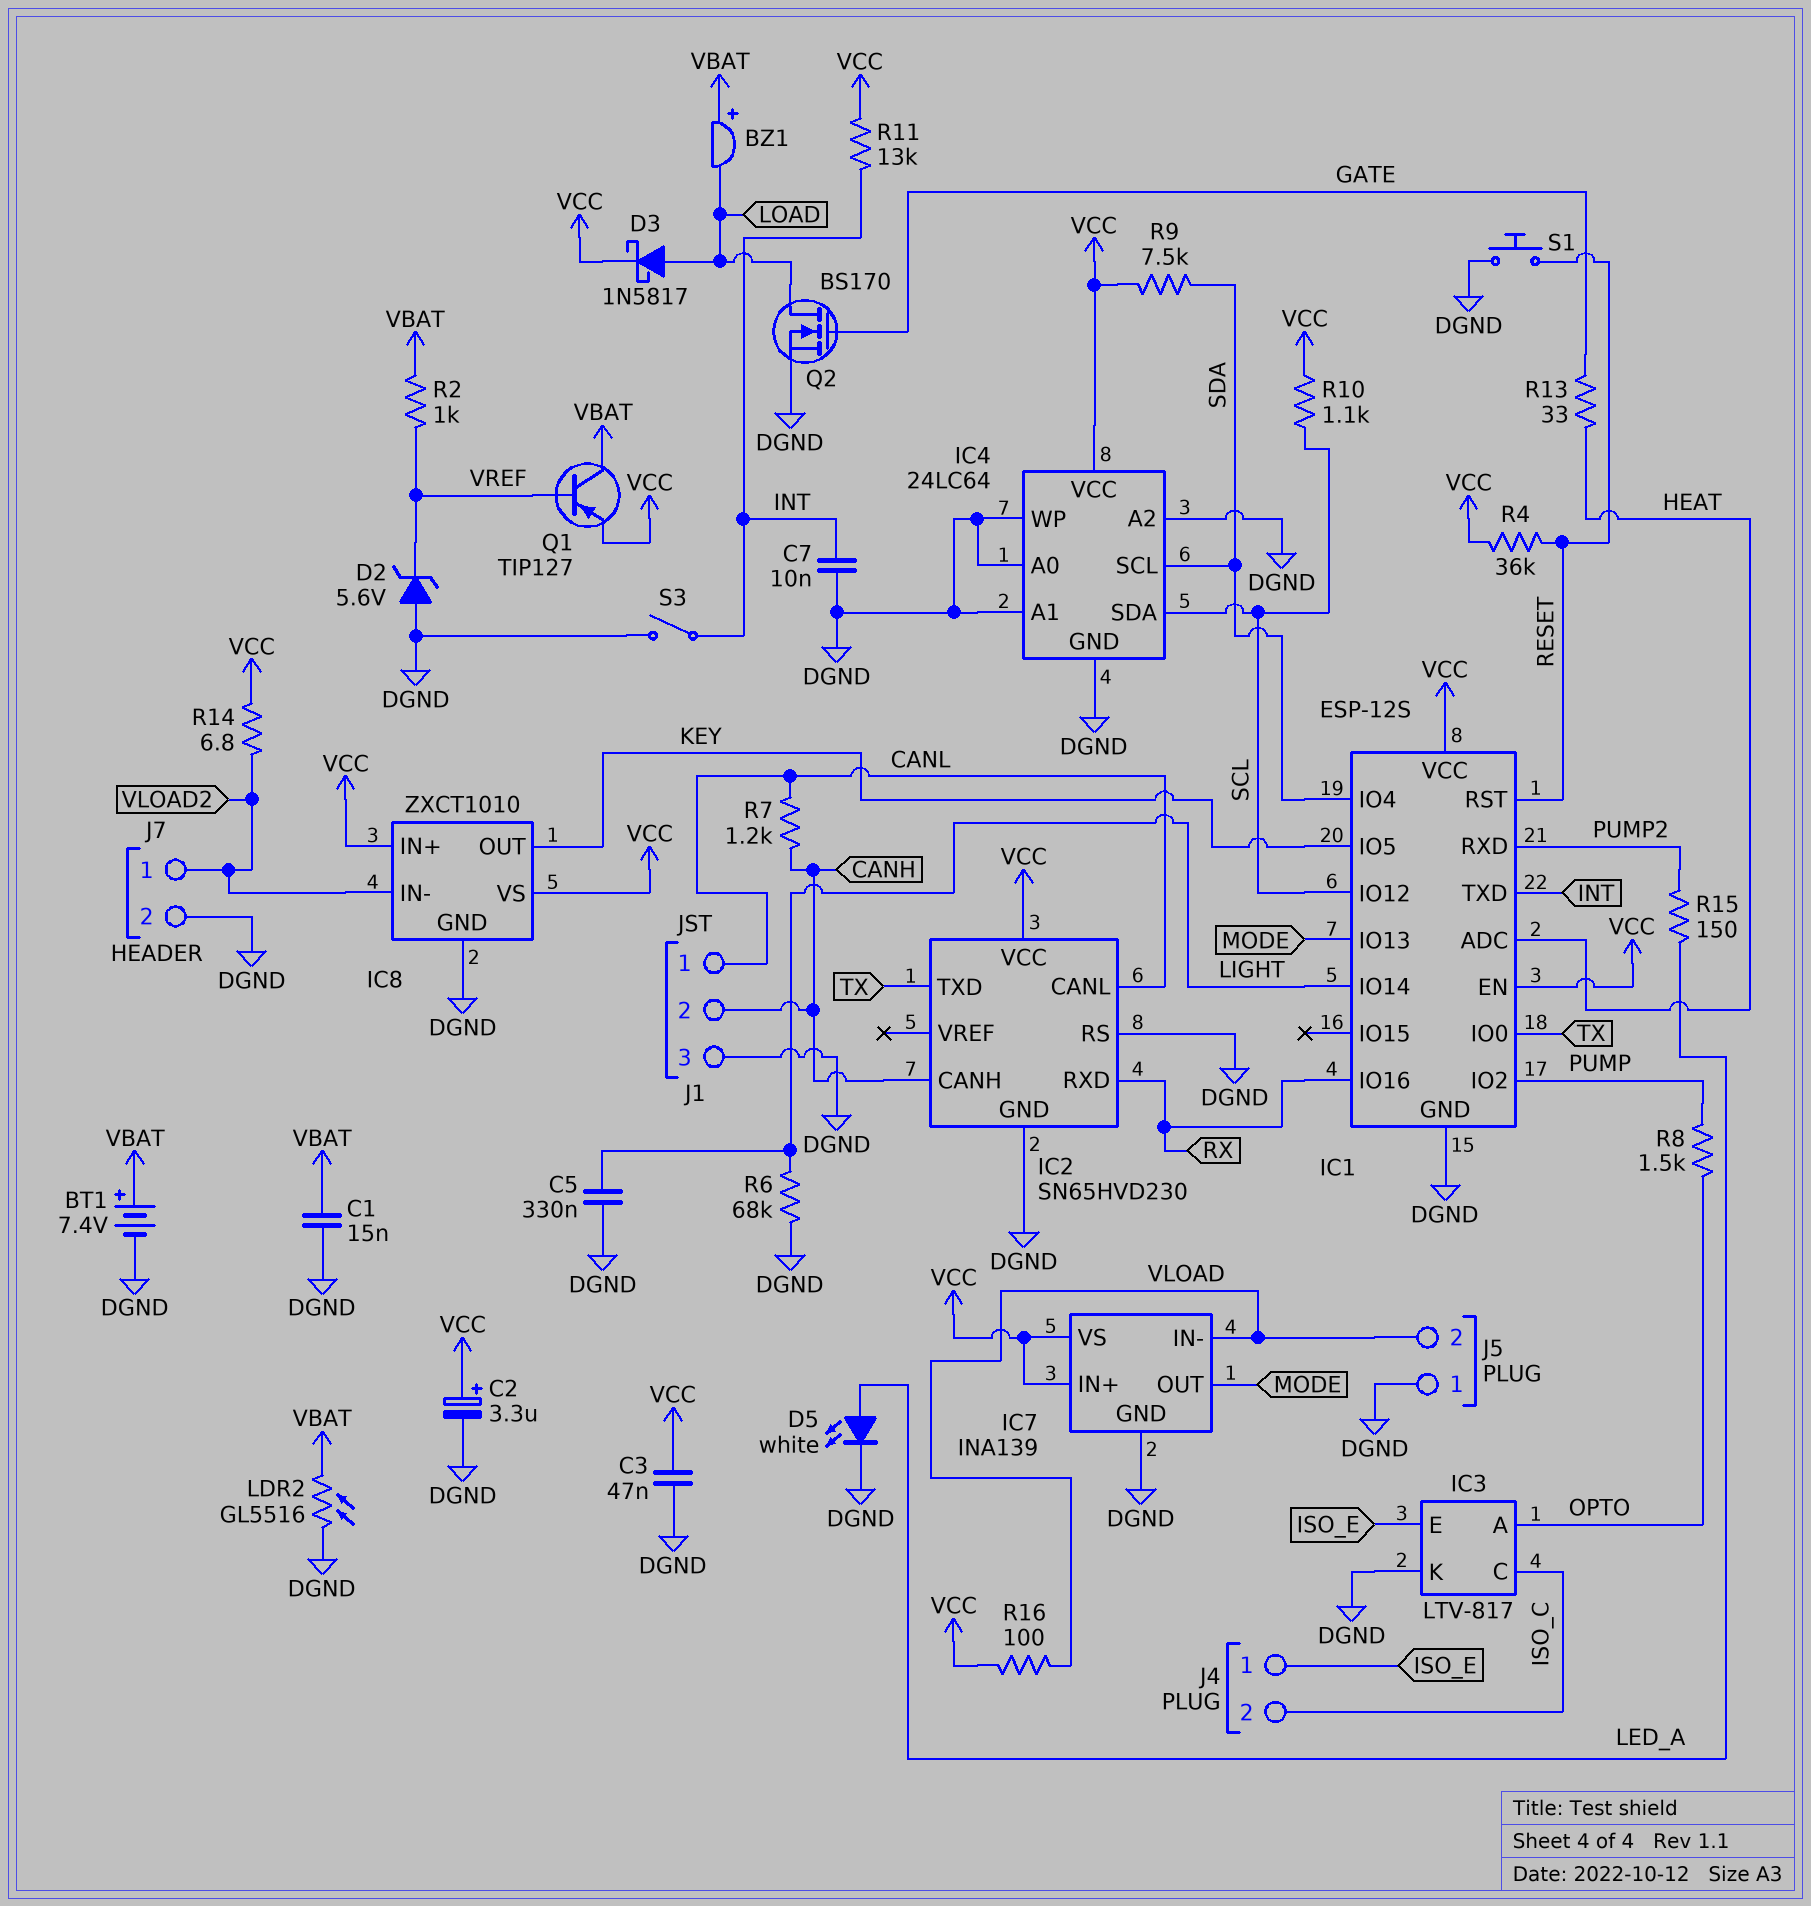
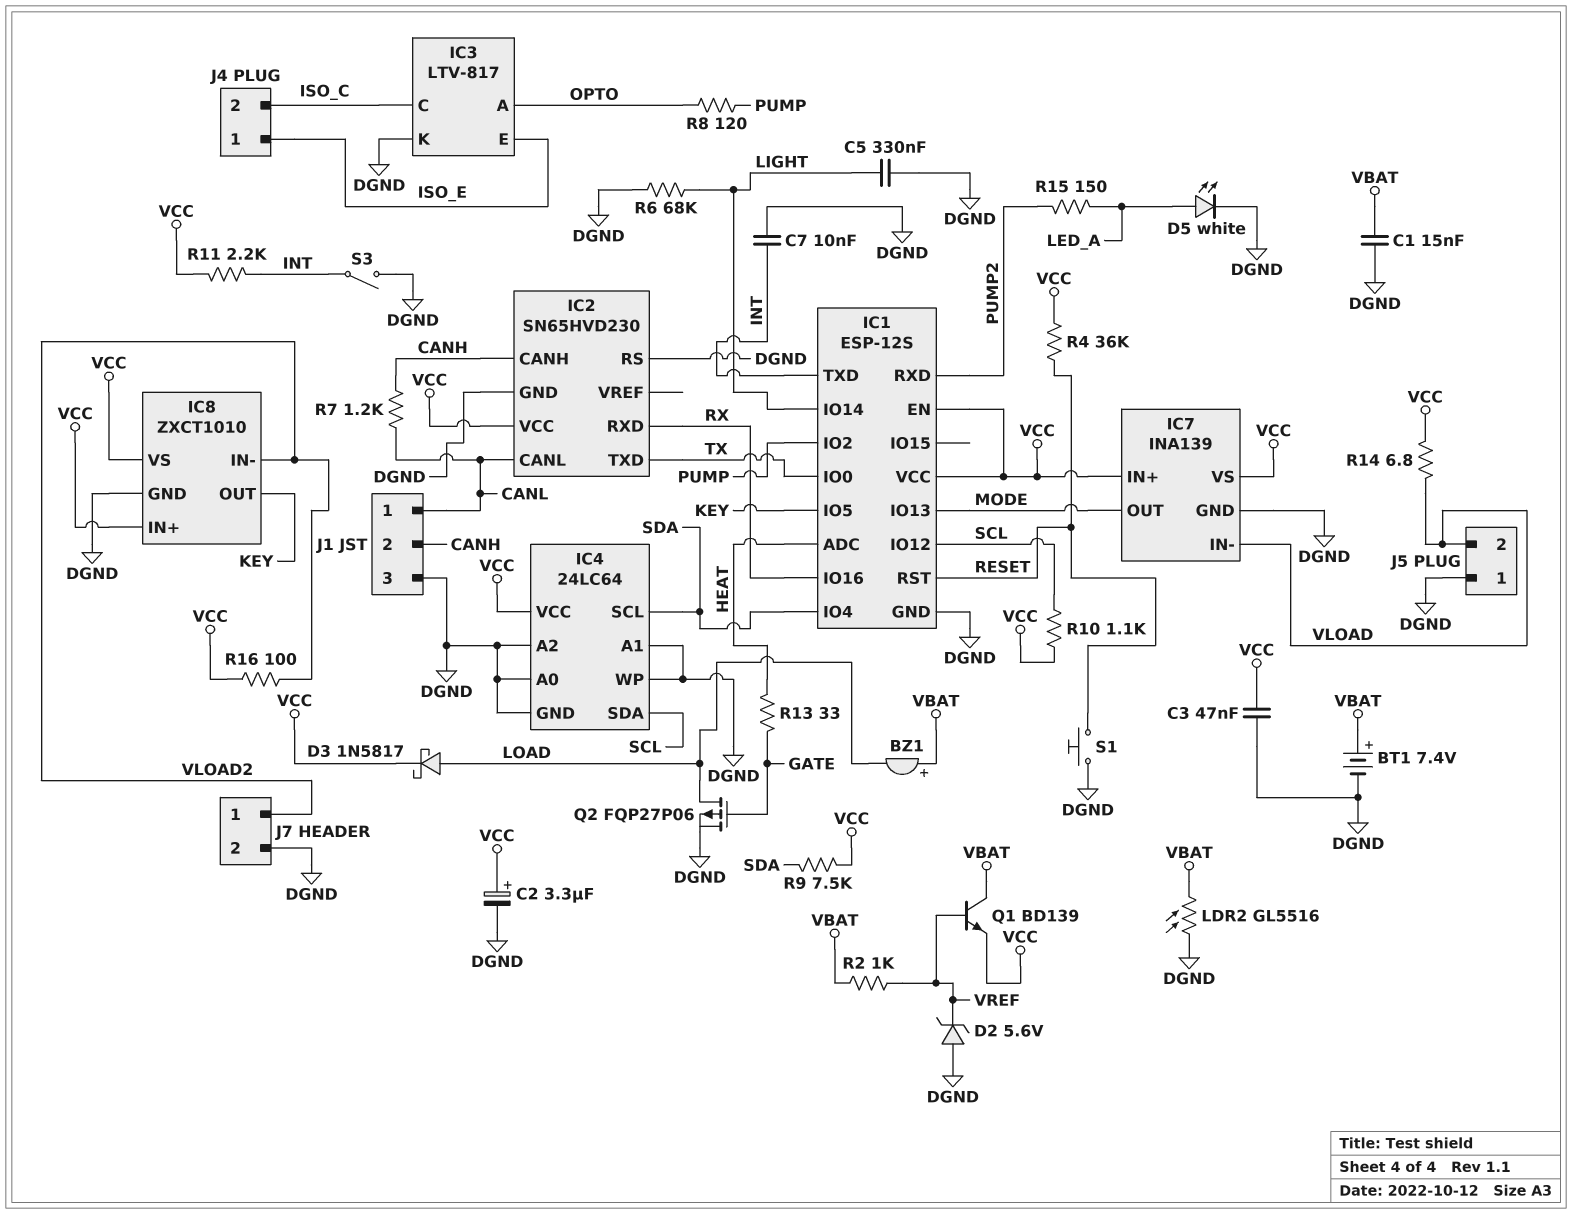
Q1: PNP TIP127 (B VREF, C VBAT, E VCC) -> NPN BD139 (B VREF, C VBAT, E VCC)
Q2: NMOS BS170 (G GATE, D LOAD, S DGND) -> PMOS FQP27P06 (G GATE, D LOAD, S DGND)
R8: 1.5k (OPTO, PUMP) -> 120 (OPTO, PUMP)
R11: 13k (INT, VCC) -> 2.2k (INT, VCC)
R14: 6.8 (VCC, VLOAD2) -> 6.8 (VCC, VLOAD)
R16: 100 (VCC, VLOAD) -> 100 (VCC, VLOAD2)

